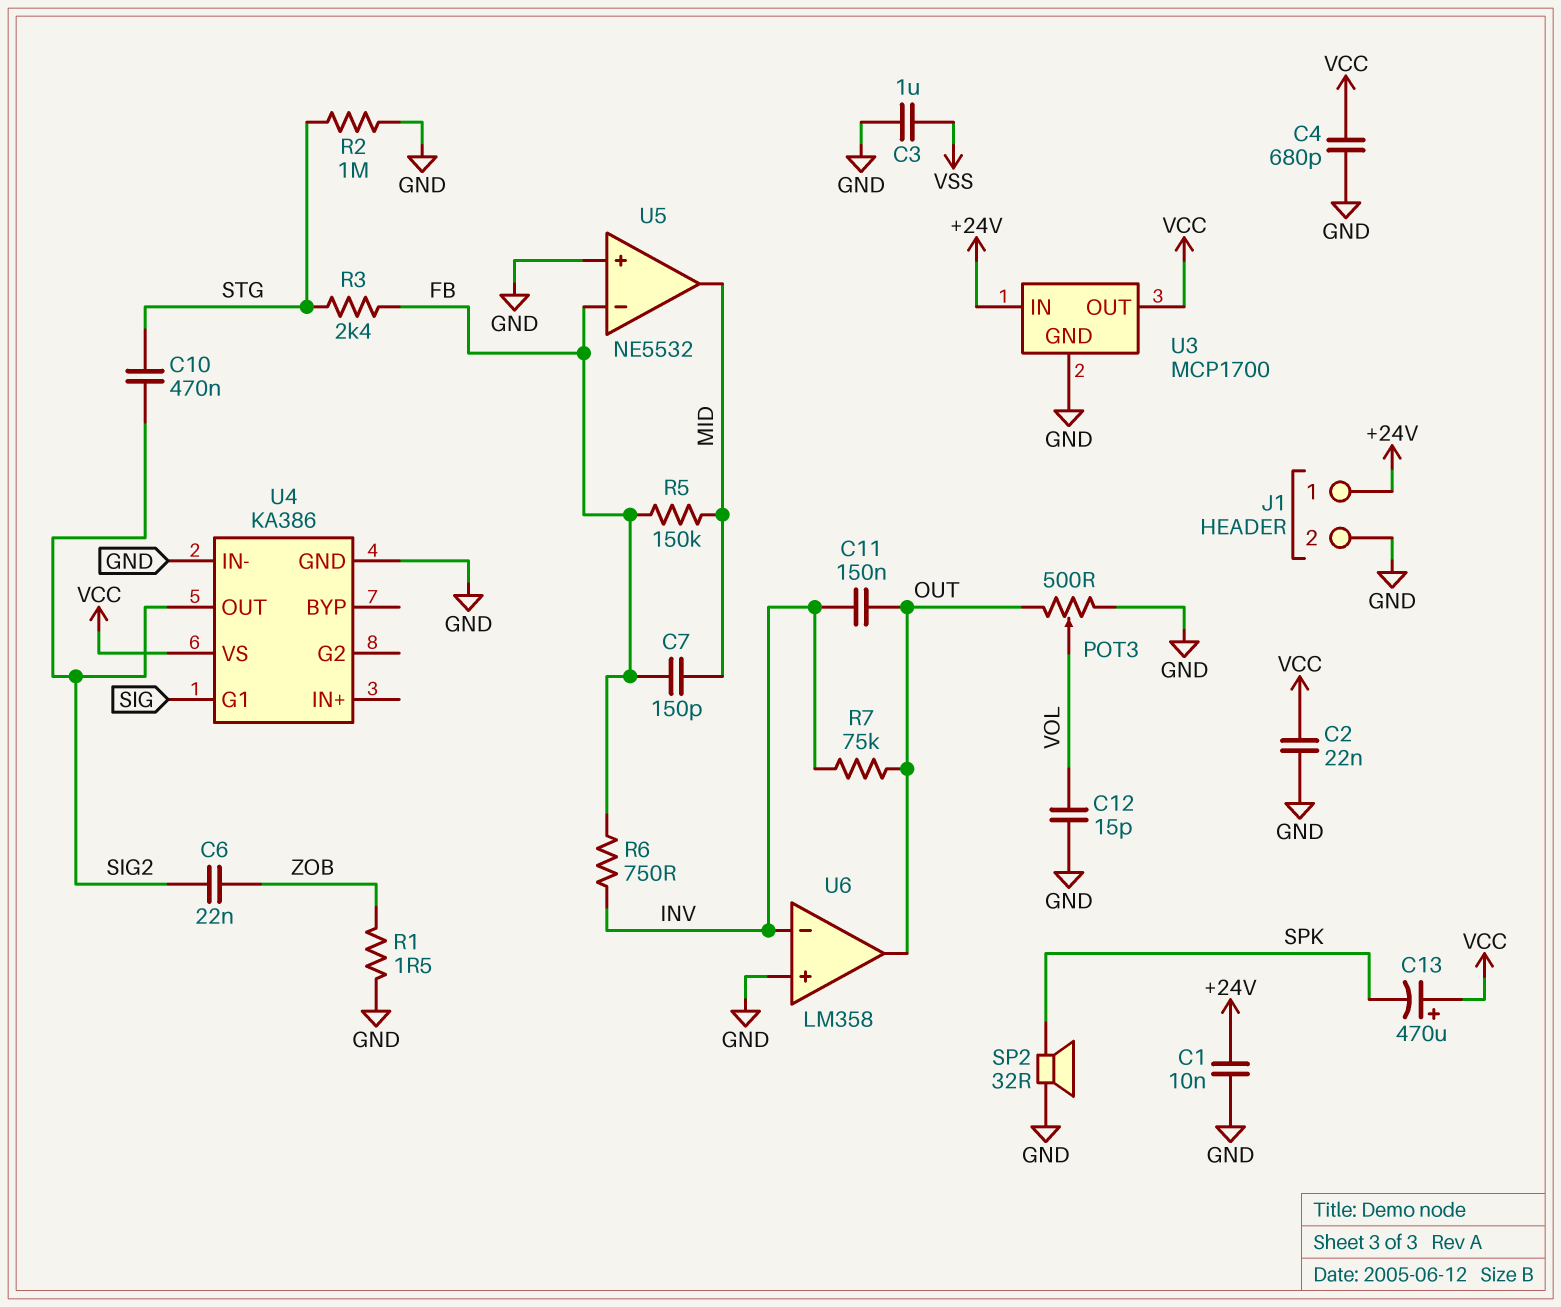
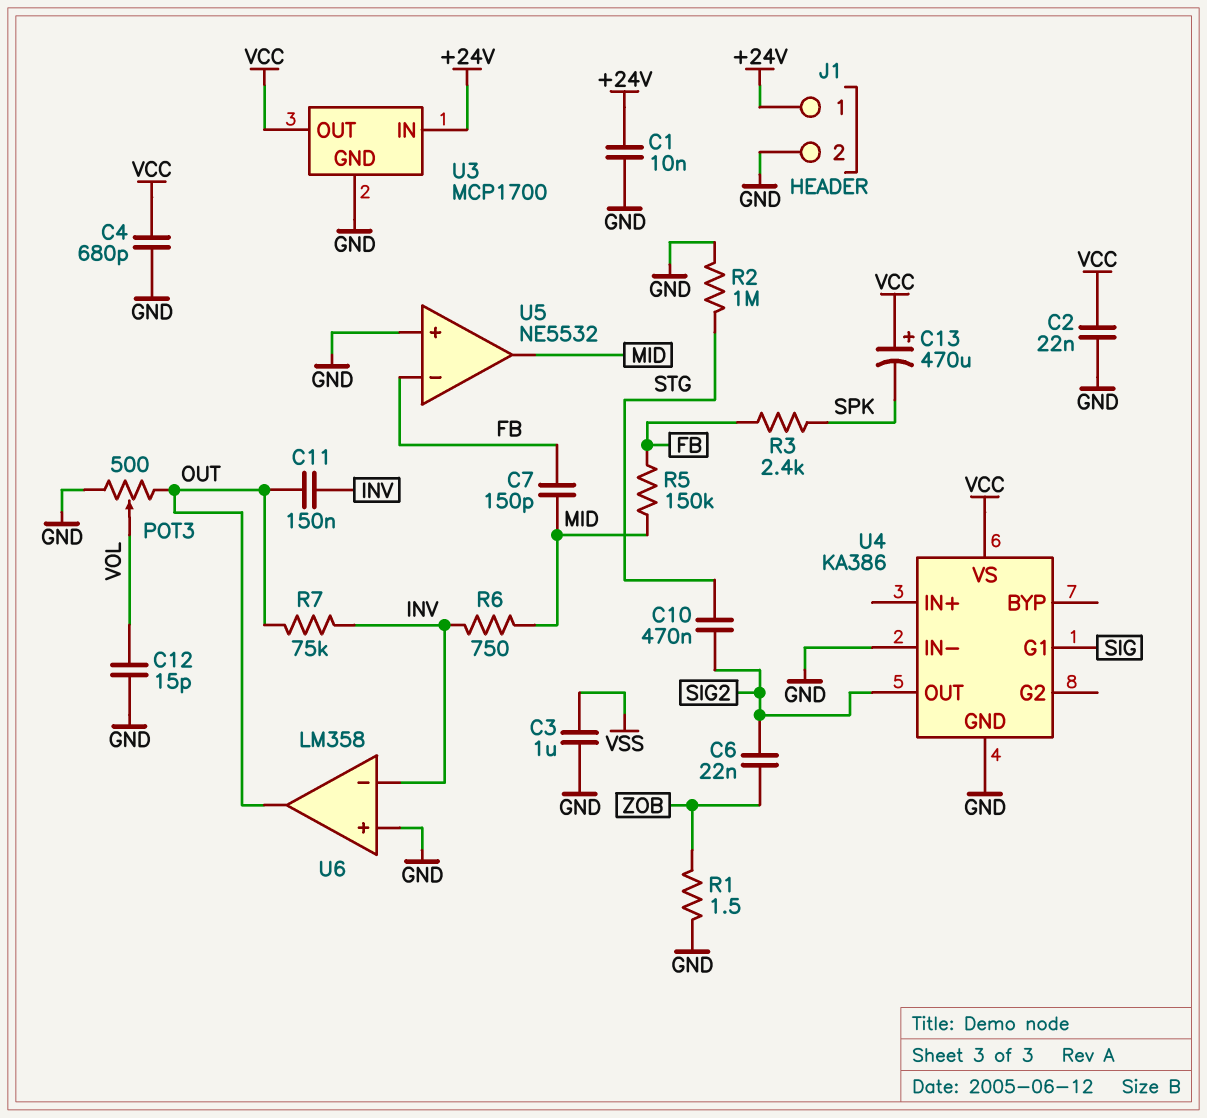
R3: 2.4k (FB, STG) -> 2.4k (FB, SPK)
R6: 750 (FB, INV) -> 750 (INV, MID)
SP2: speaker 32R (GND, SPK) -> none

